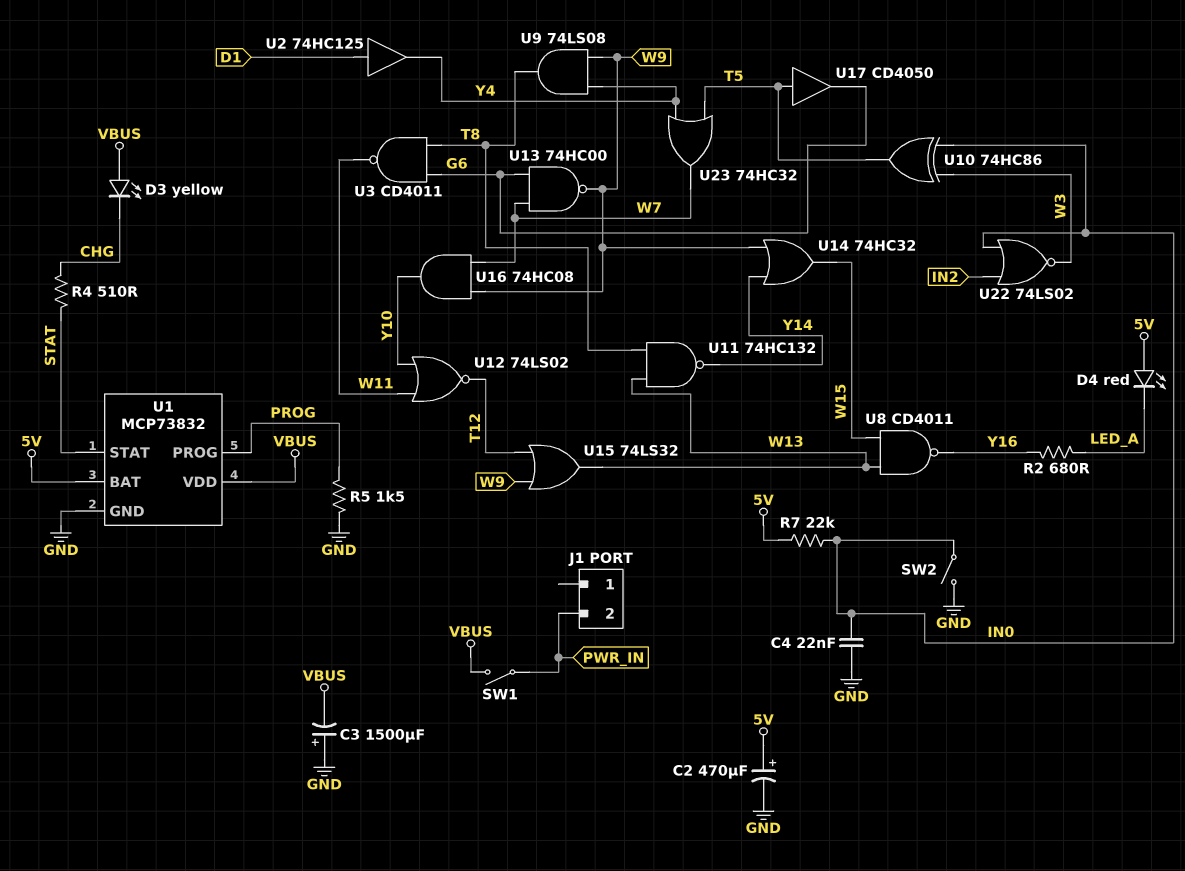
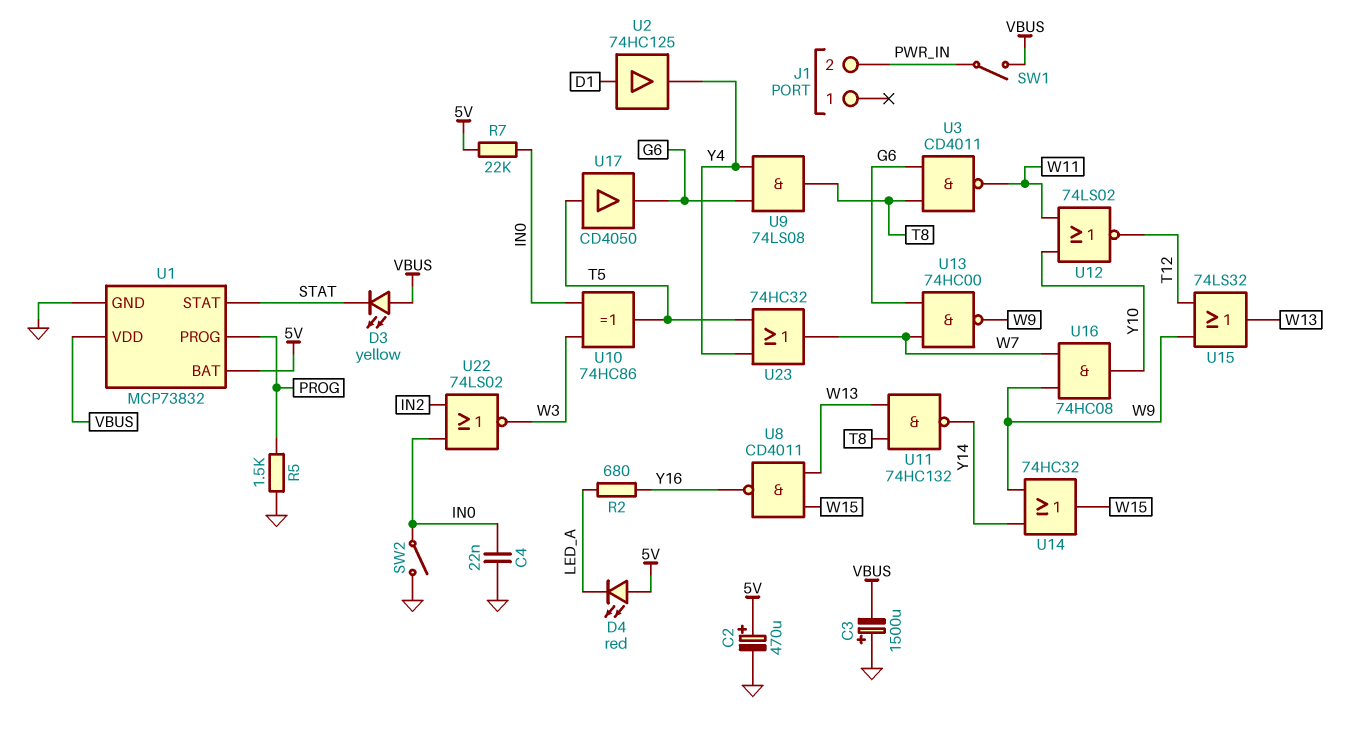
D3: LED yellow (A VBUS, K CHG) -> LED yellow (A VBUS, K STAT)
R4: 510 (CHG, STAT) -> none
U9: AND 74LS08 (in W9, in Y4, out T8) -> AND 74LS08 (in G6, in Y4, out T8)

